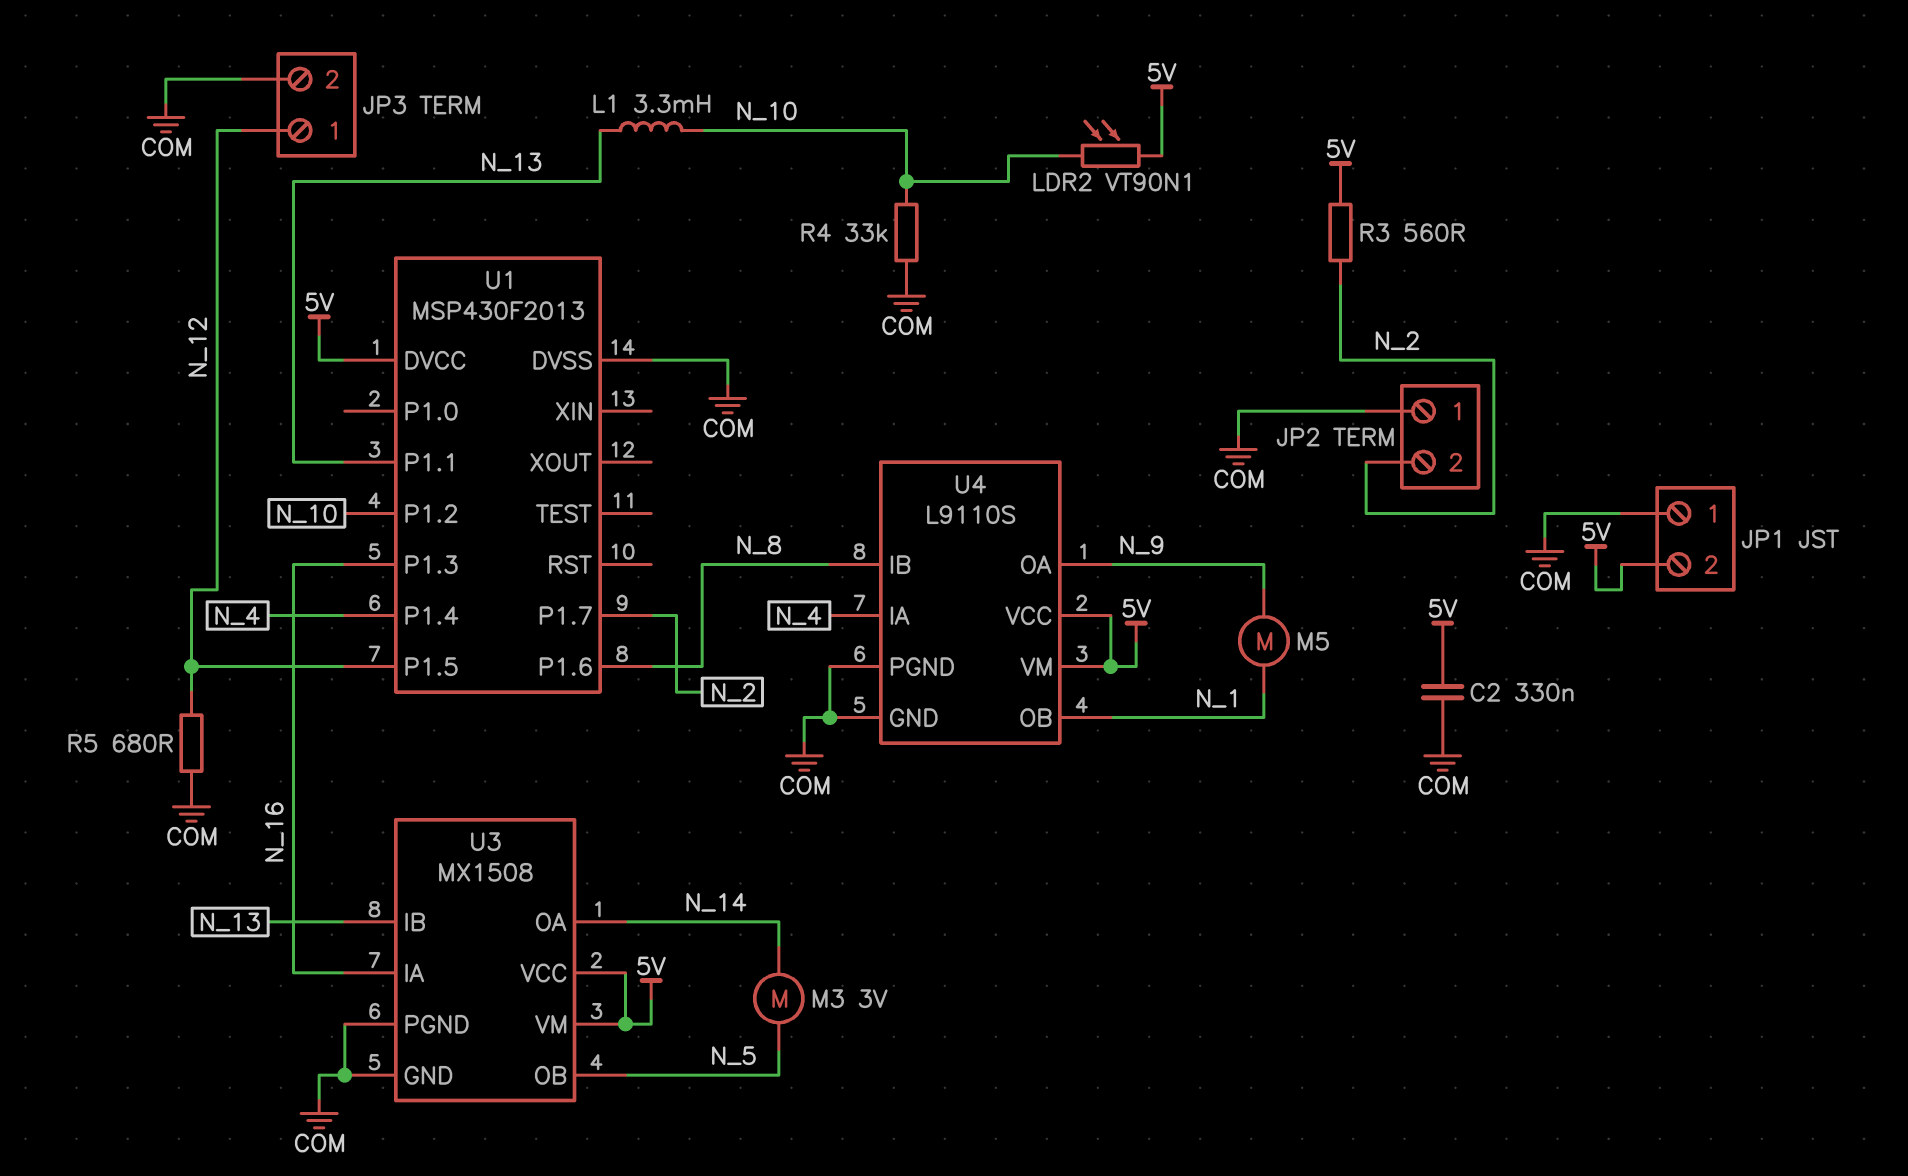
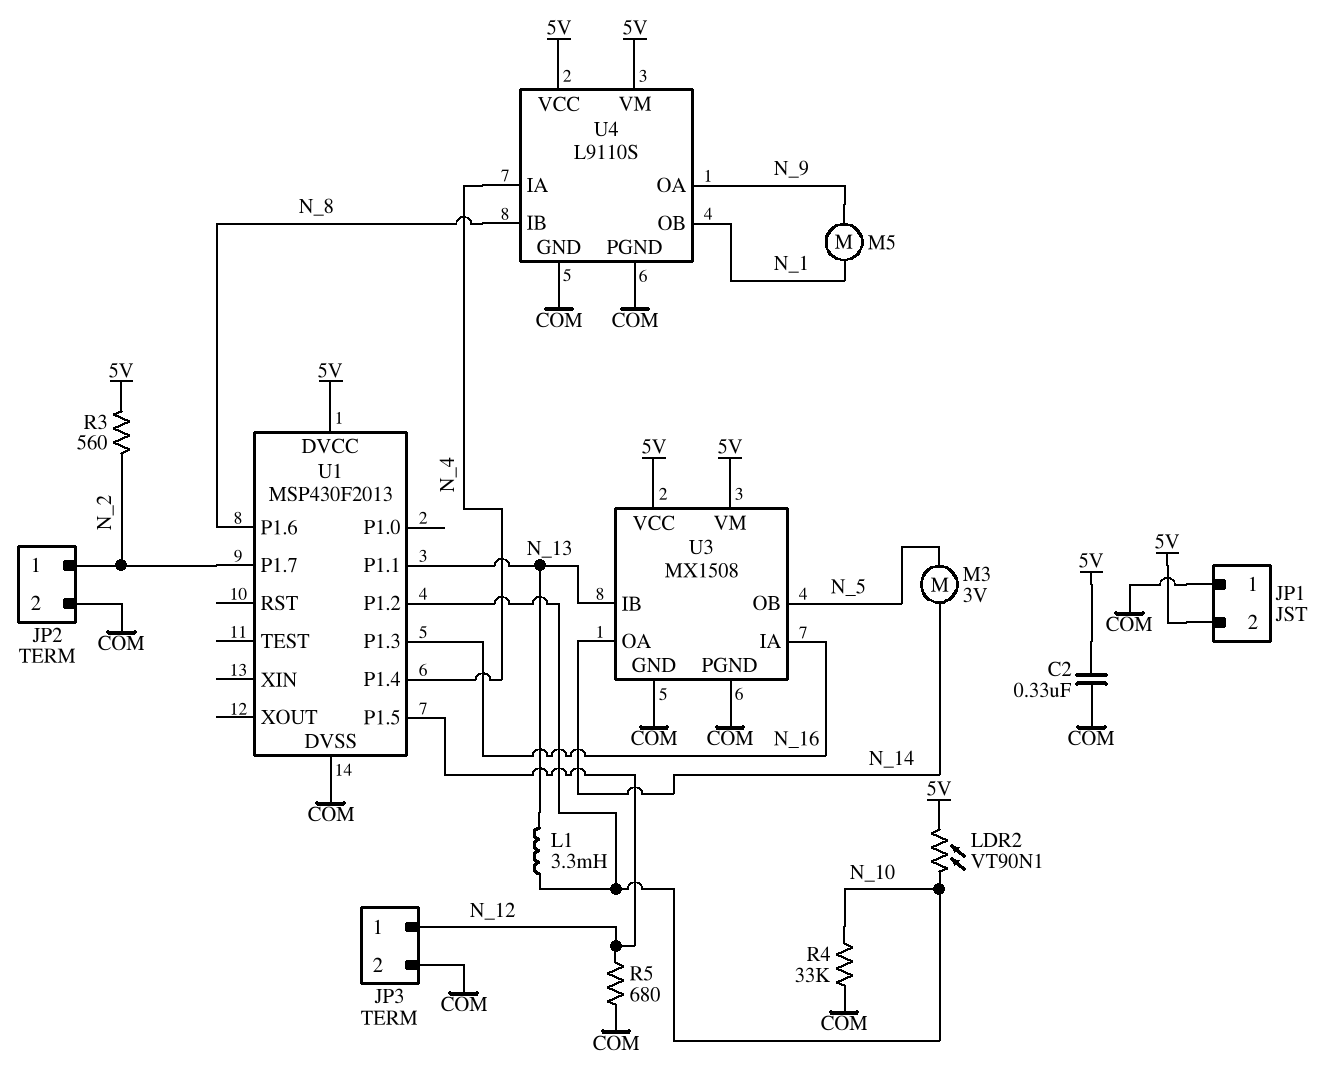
JP2 pin 1: COM -> N_2
JP2 pin 2: N_2 -> COM

